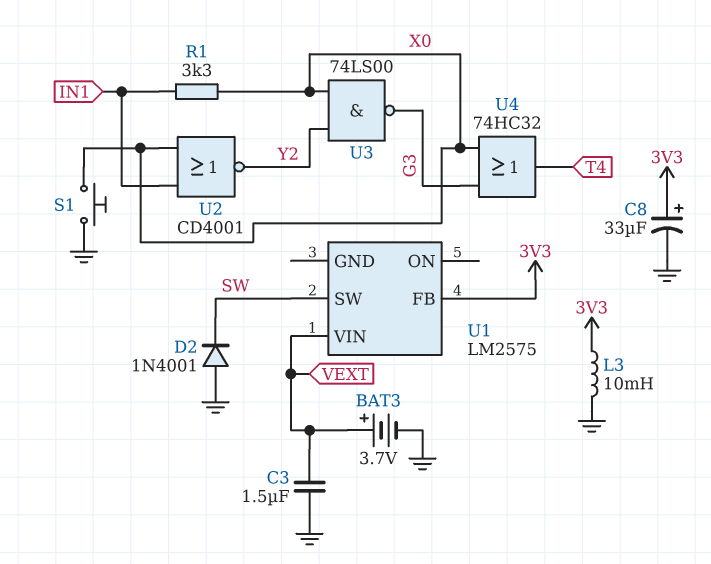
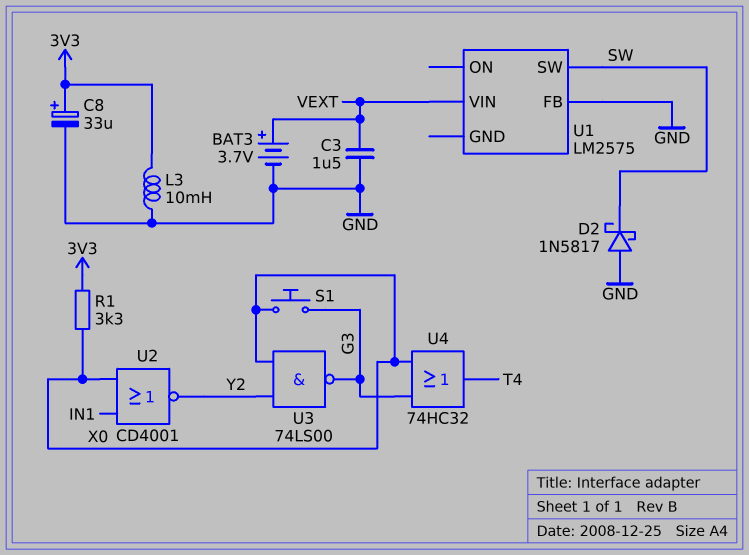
D2: diode 1N4001 (A GND, K SW) -> schottky 1N5817 (A GND, K SW)
R1: 3.3k (IN1, X0) -> 3.3k (3V3, X0)
S1: button (GND, X0) -> button (G3, X0)
U1 pin FB: 3V3 -> GND

